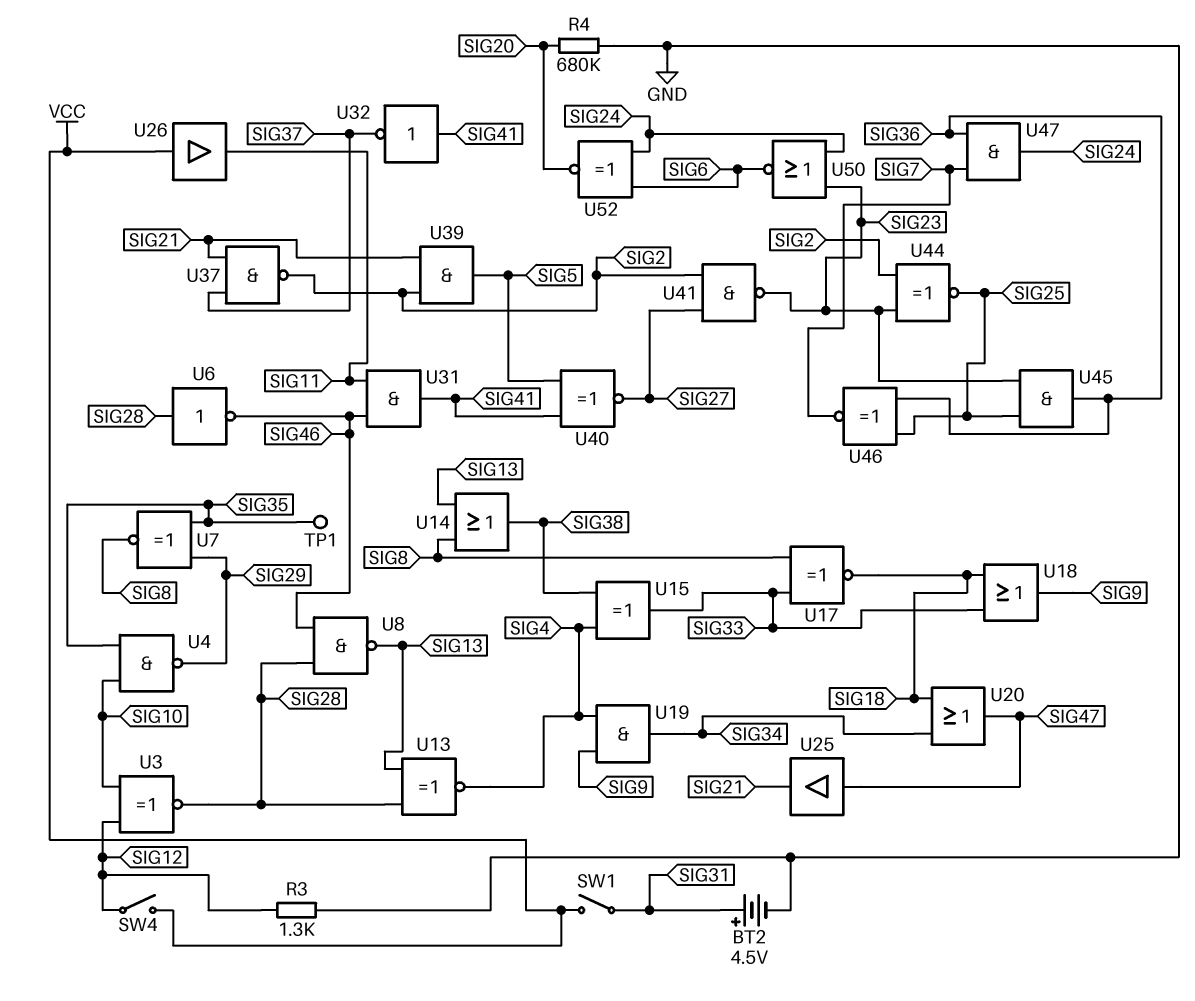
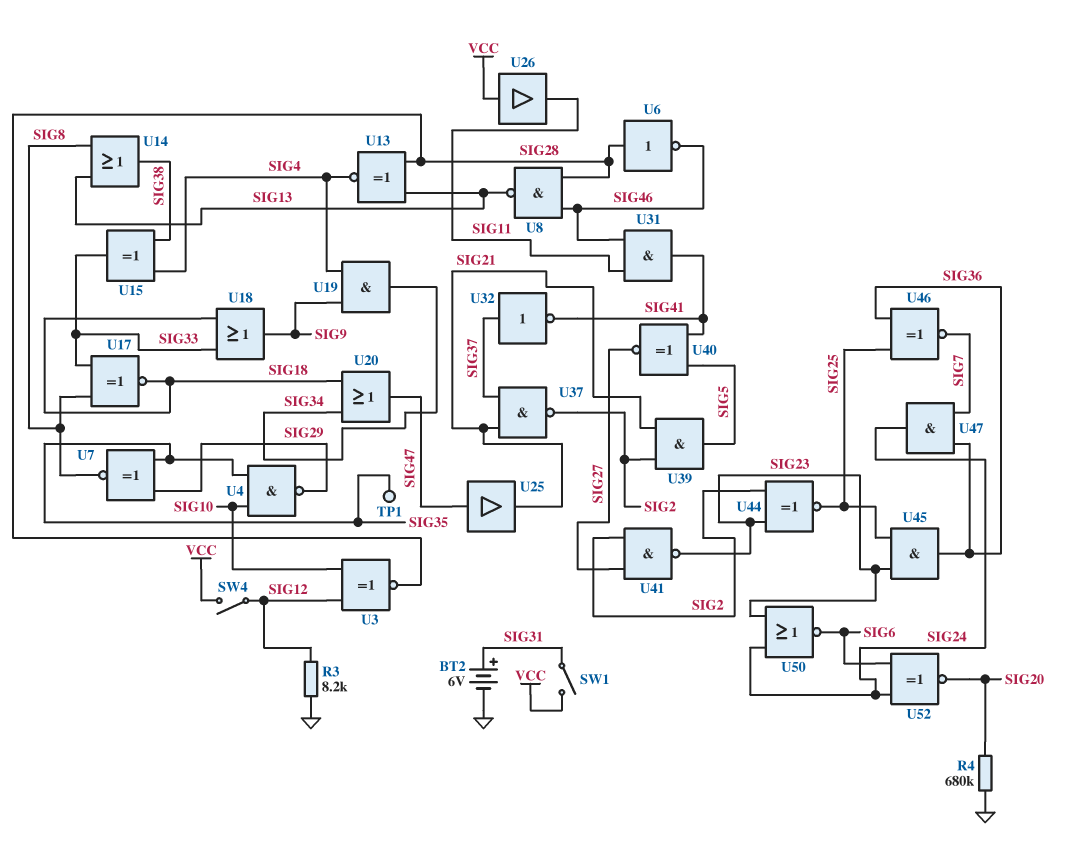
BT2: 4.5V (plus SIG31, minus GND) -> 6V (plus SIG31, minus GND)
R3: 1.3k (GND, SIG12) -> 8.2k (GND, SIG12)
U32: NOT (in SIG41, out SIG37) -> NOT (in SIG37, out SIG41)

